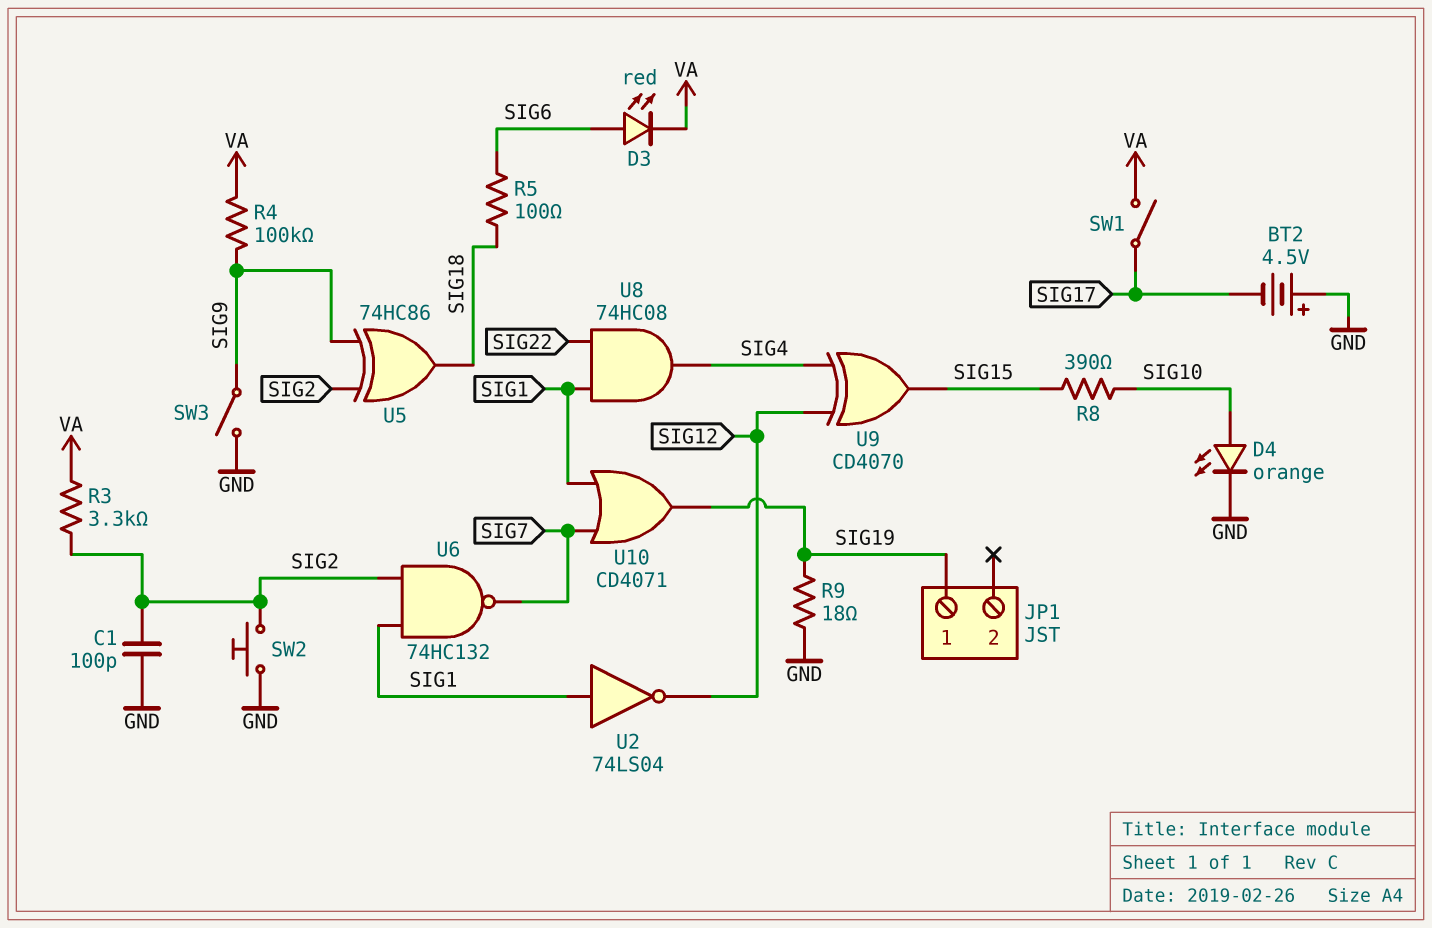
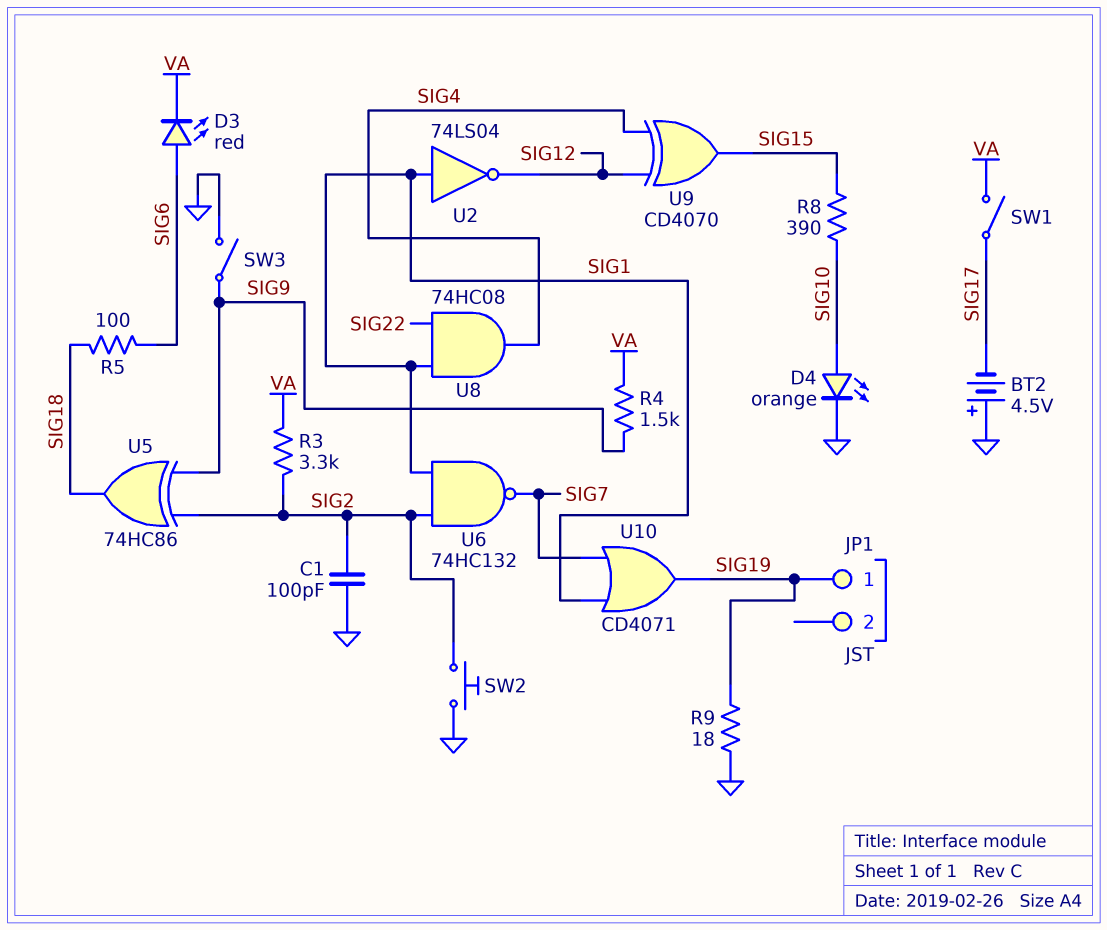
R4: 100k (SIG9, VA) -> 1.5k (SIG9, VA)

